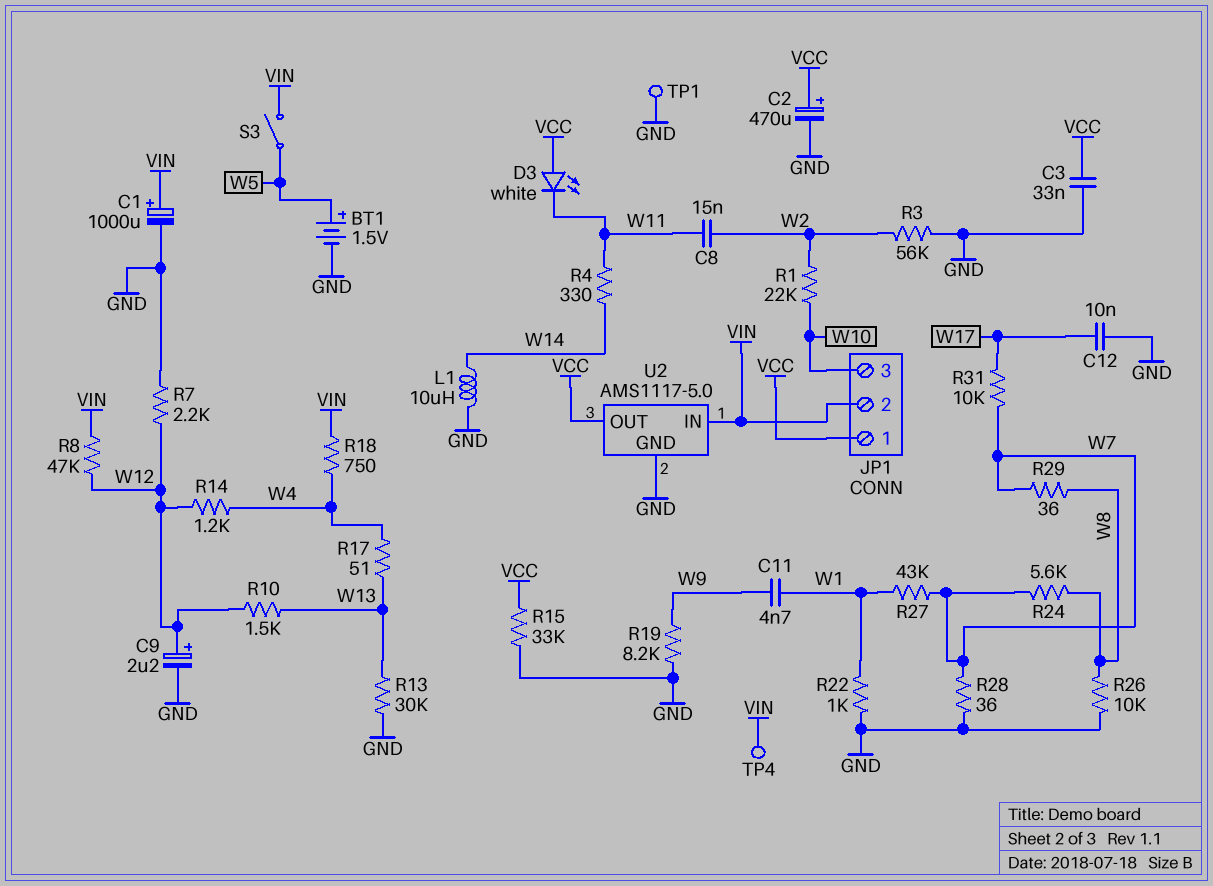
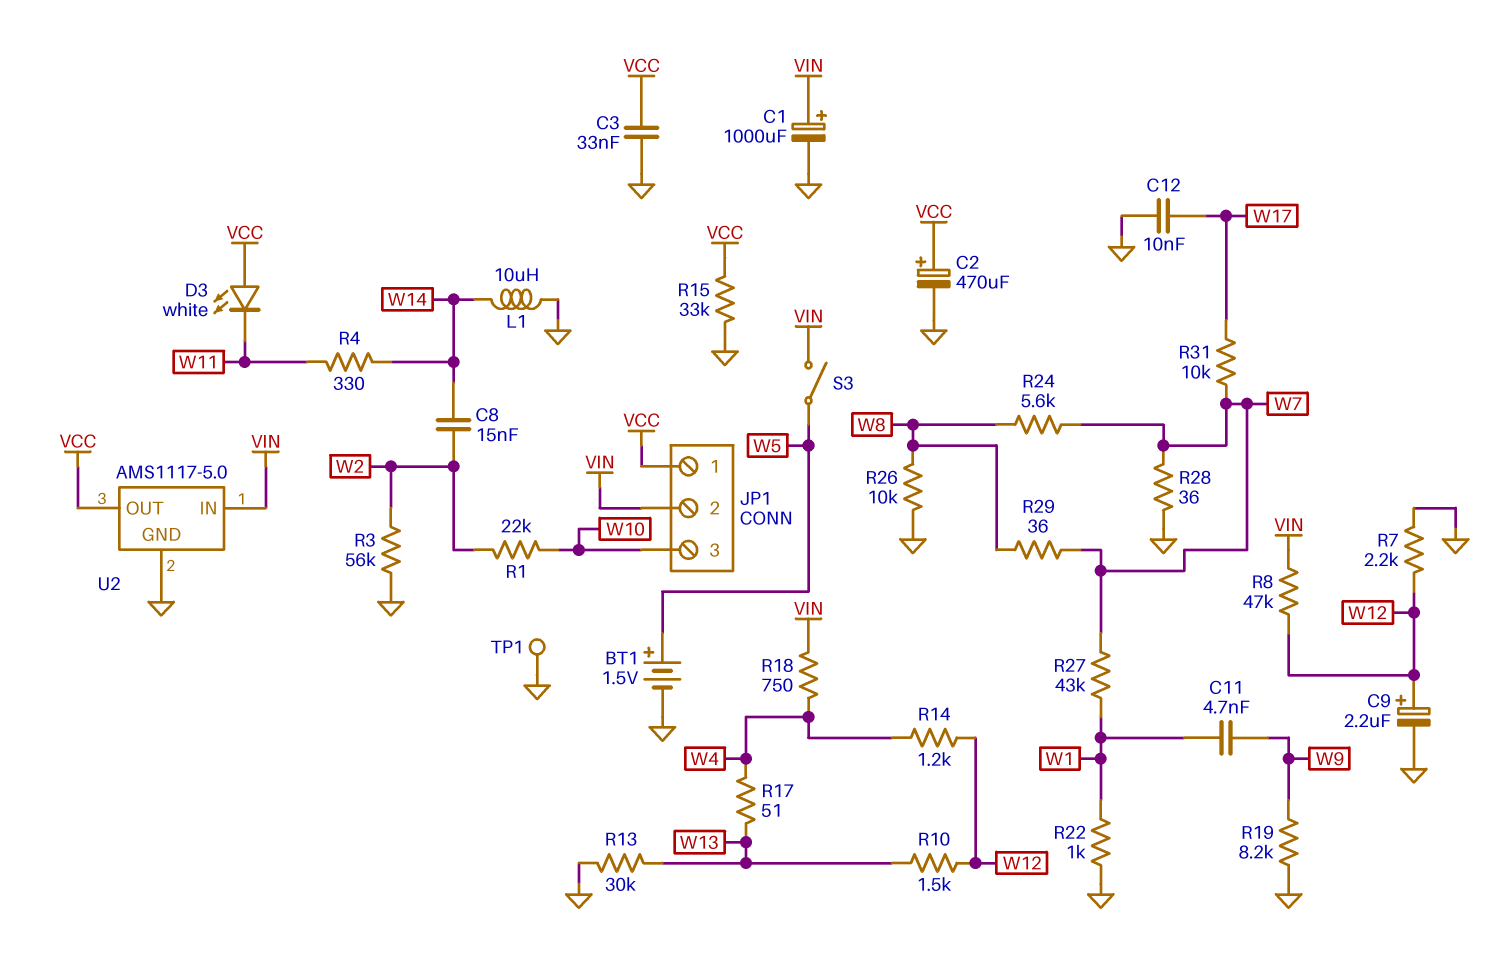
C8: 15nF (W2, W11) -> 15nF (W2, W14)
TP4: test point (VIN) -> none

